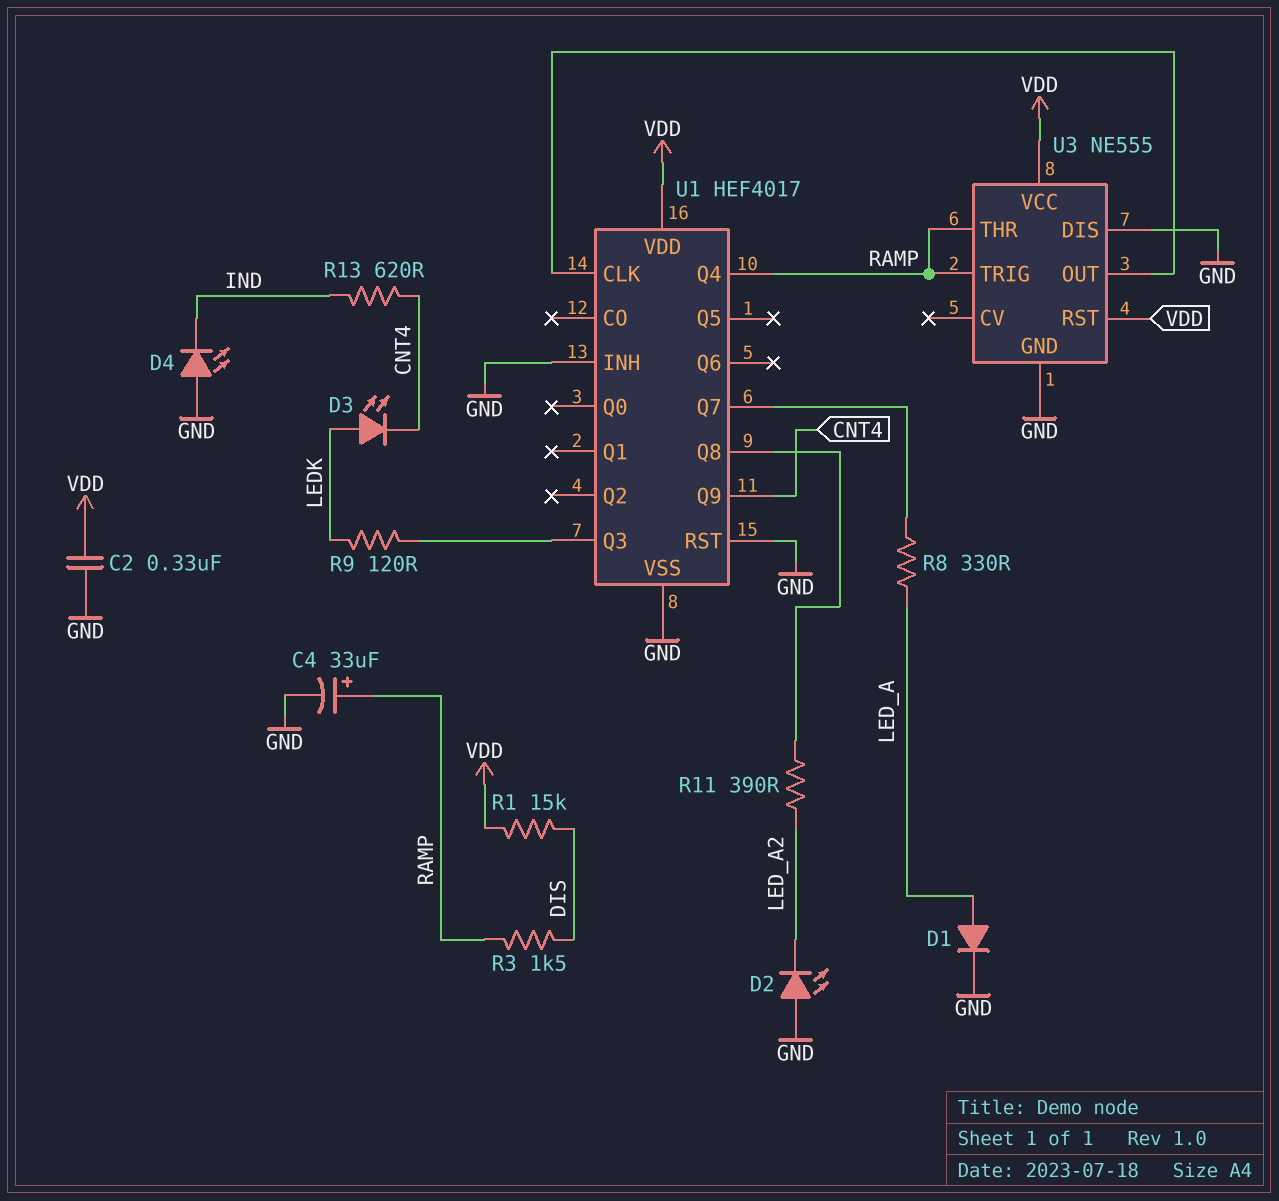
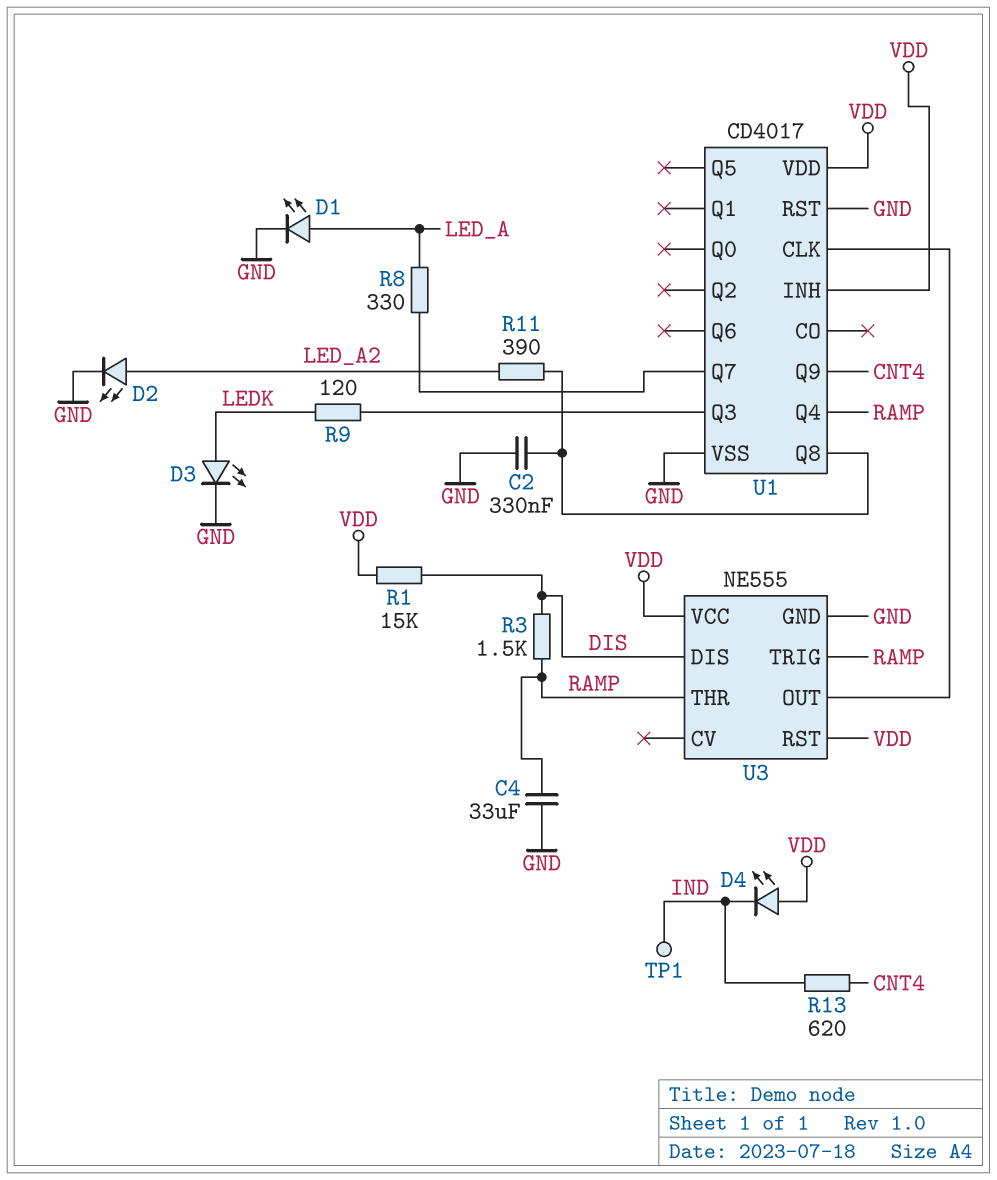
C2: 330nF (GND, VDD) -> 330nF (GND, U1/Q8)
C4: 33uF (plus RAMP, minus GND) -> 33uF (GND, RAMP)
D1: diode (A LED_A, K GND) -> LED (A LED_A, K GND)
D2: LED (A GND, K LED_A2) -> LED (A LED_A2, K GND)
D3: LED (A LEDK, K CNT4) -> LED (A LEDK, K GND)
D4: LED (A GND, K IND) -> LED (A VDD, K IND)
TP1: none -> test point (IND)
U1: HEF4017 -> CD4017
U1 pin INH: GND -> VDD
U3 pin DIS: GND -> DIS

